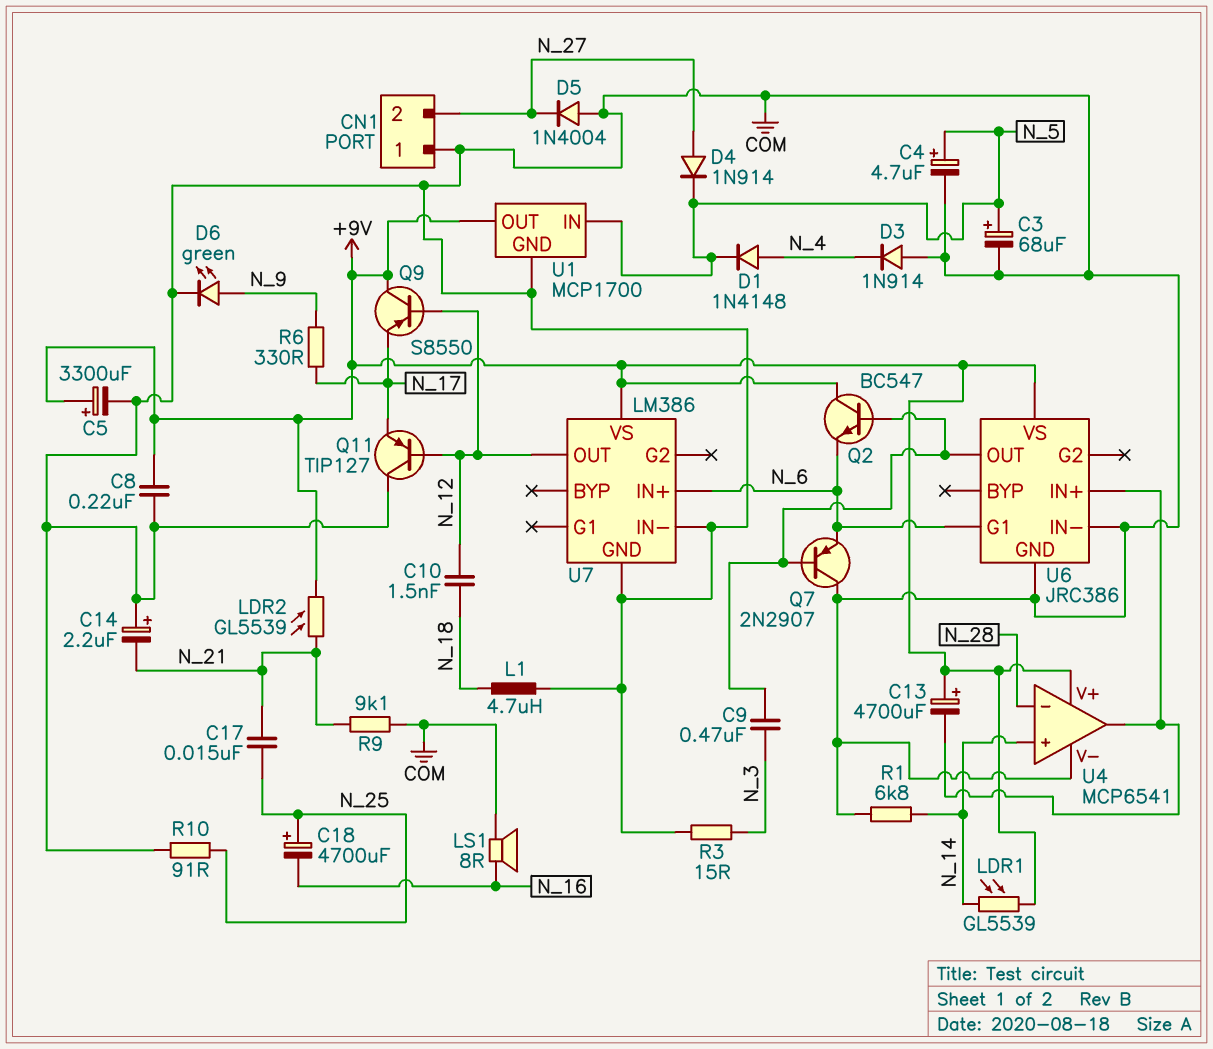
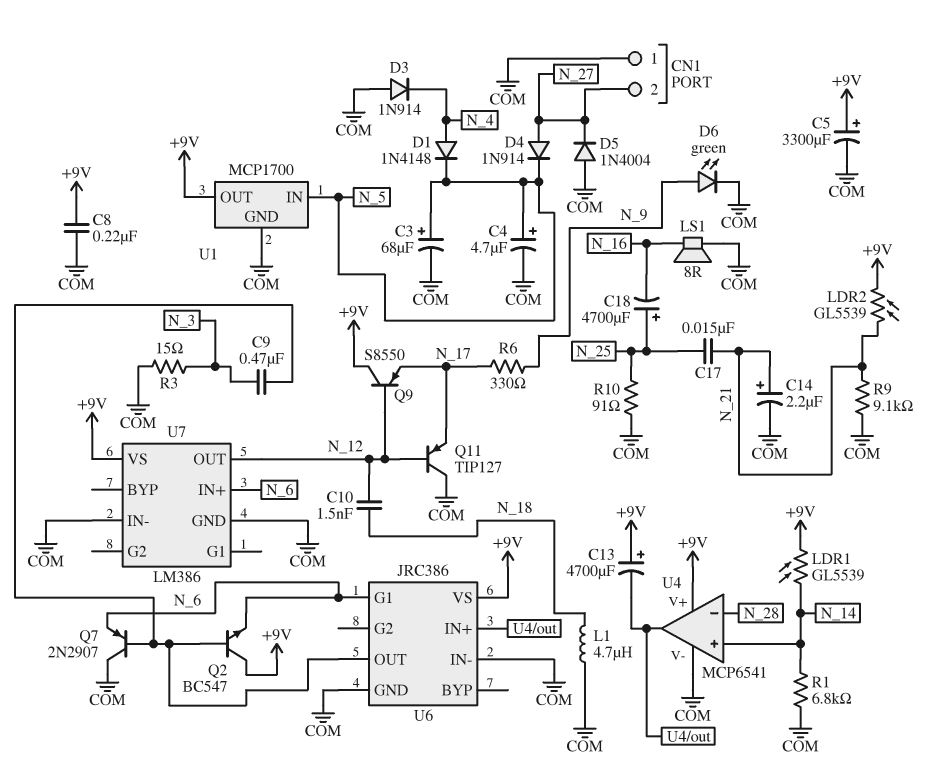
C14: 2.2uF (plus COM, minus N_21) -> 2.2uF (plus N_21, minus COM)

